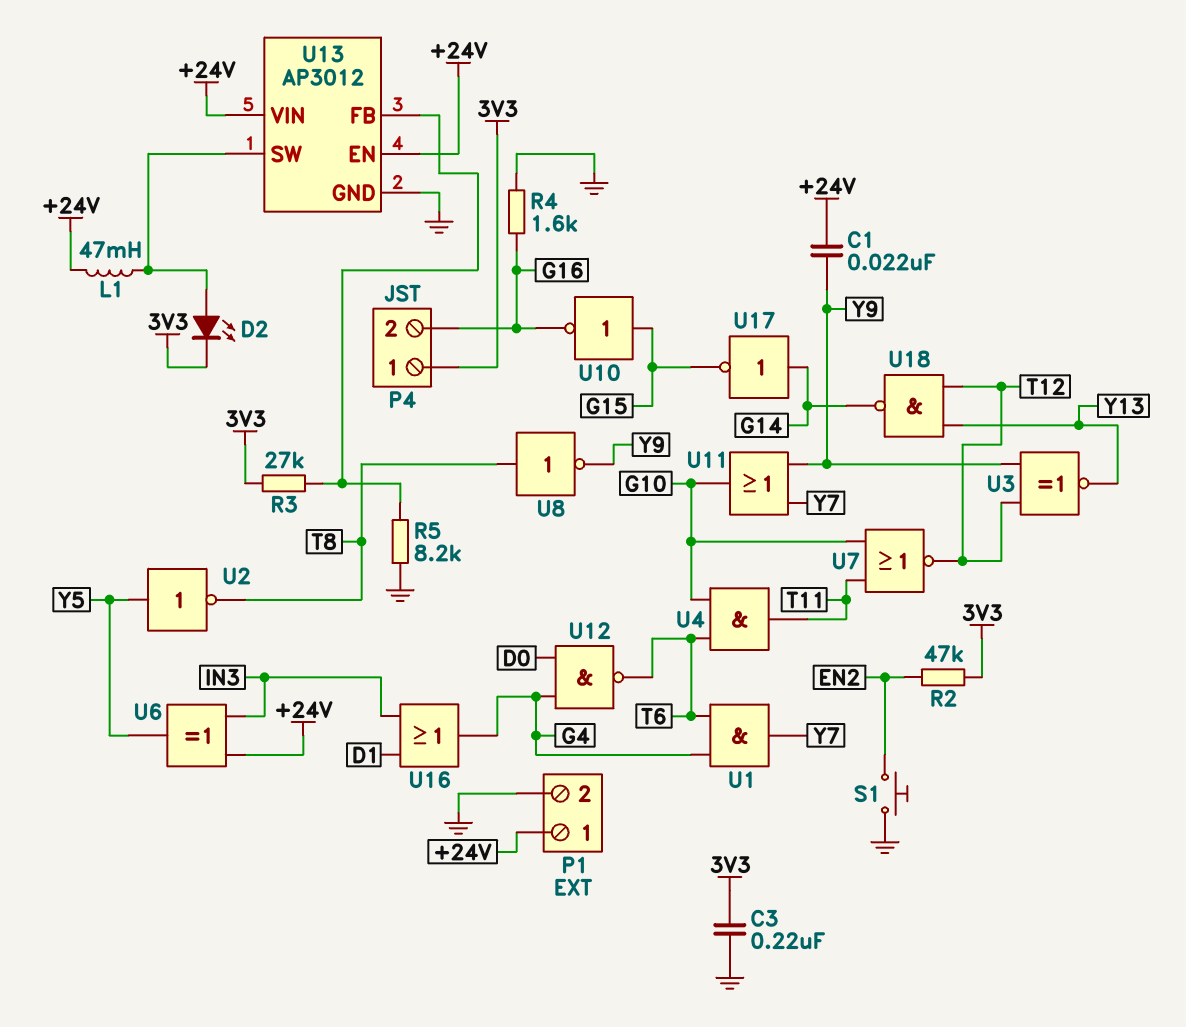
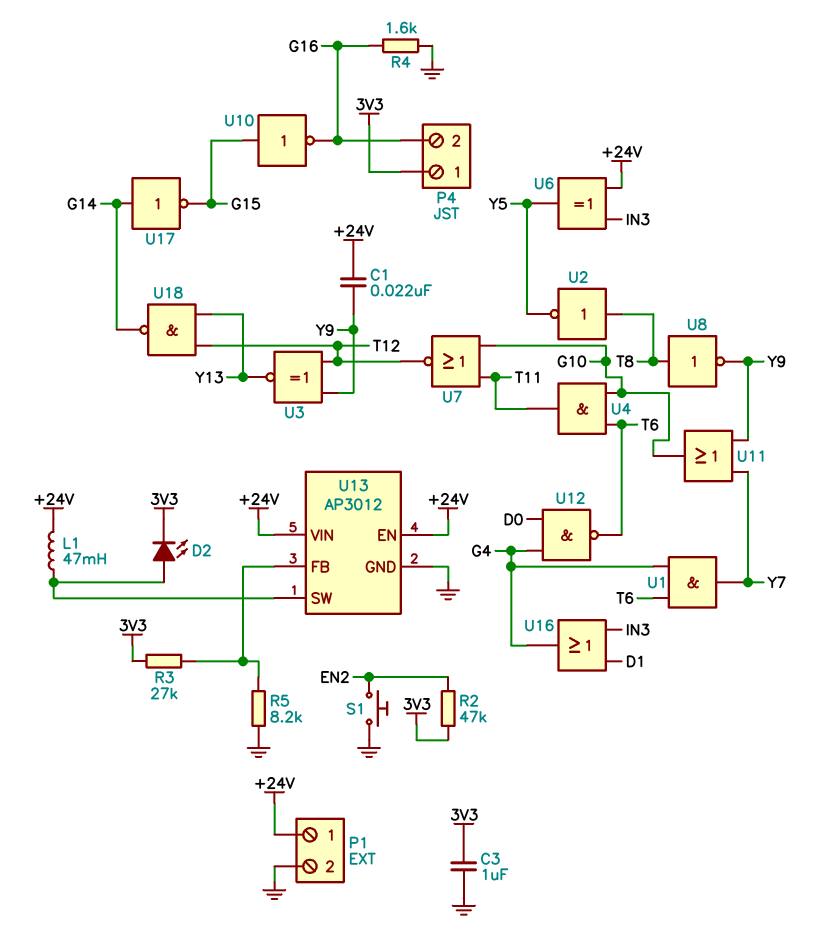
C3: 220nF (3V3, GND) -> 1uF (3V3, GND)
U2: NOT (in Y5, out T8) -> NOT (in T8, out Y5)

